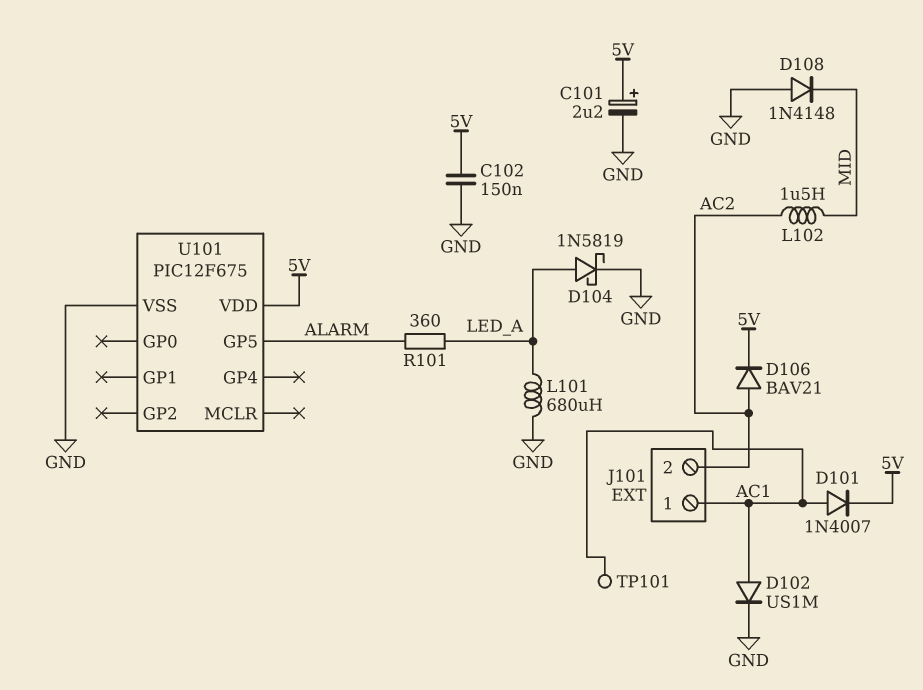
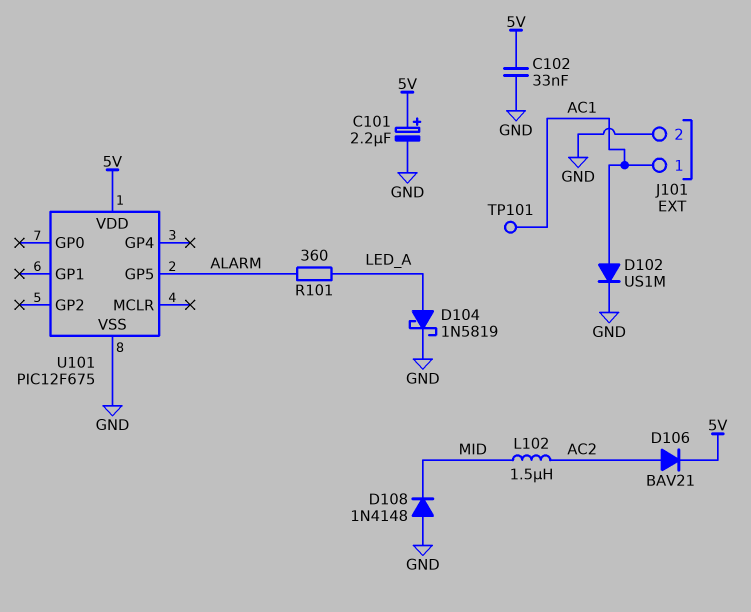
C102: 150nF (5V, GND) -> 33nF (5V, GND)
D101: diode 1N4007 (A AC1, K 5V) -> none
J101 pin 2: AC2 -> GND
L101: 680uH (GND, LED_A) -> none

